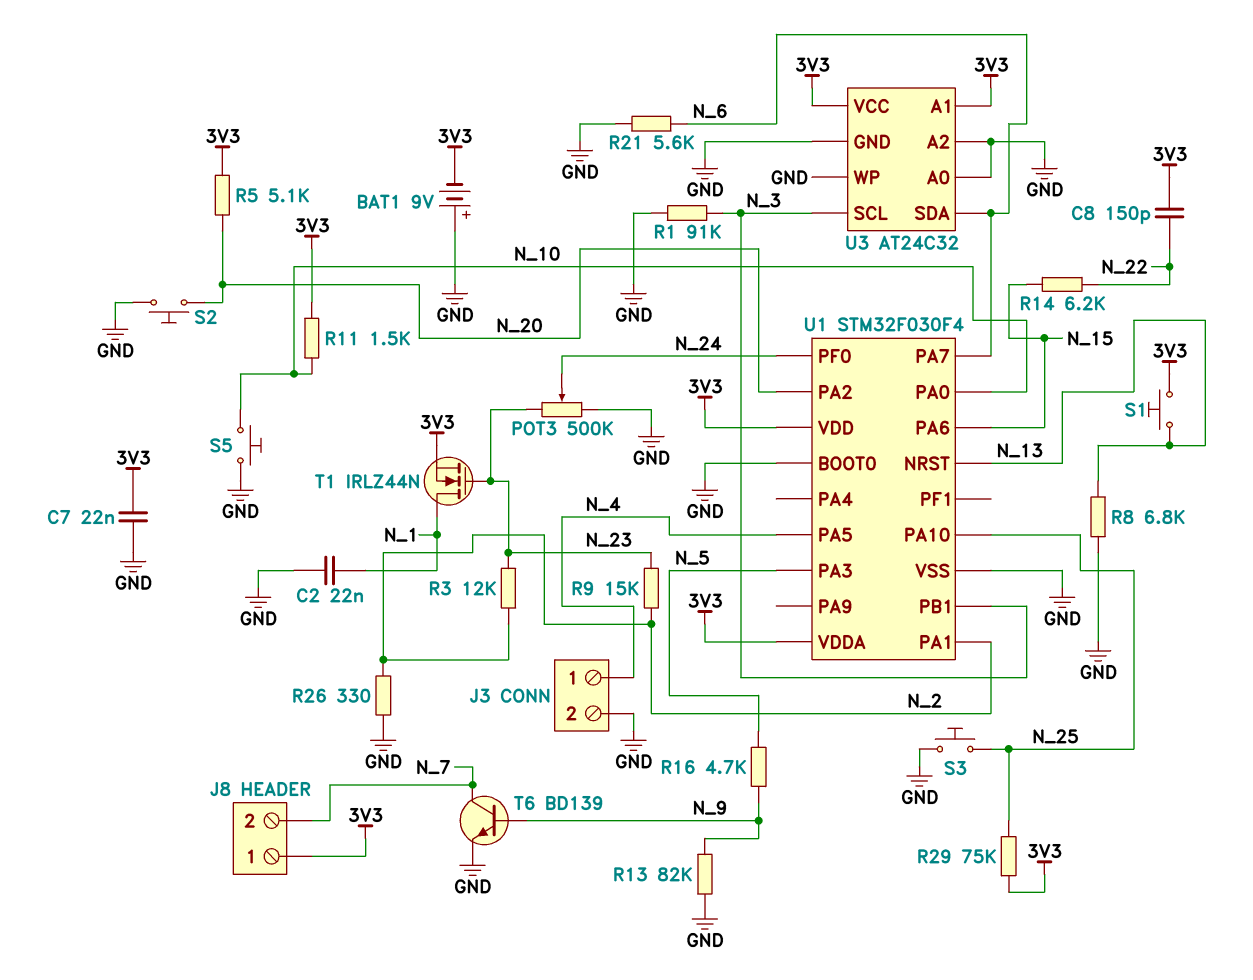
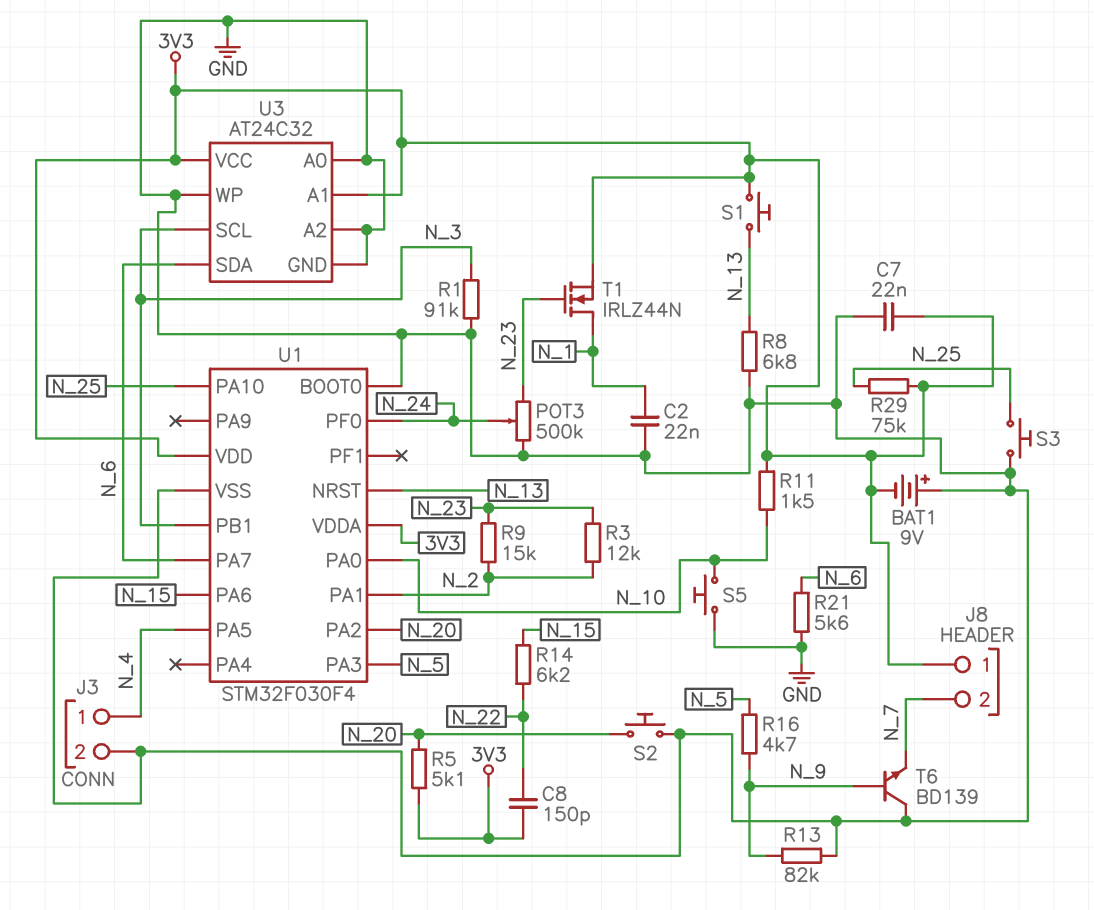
R26: 330 (GND, N_2) -> none
T6: NPN BD139 (B N_9, C N_7, E GND) -> NPN BD139 (B N_9, C GND, E N_7)

